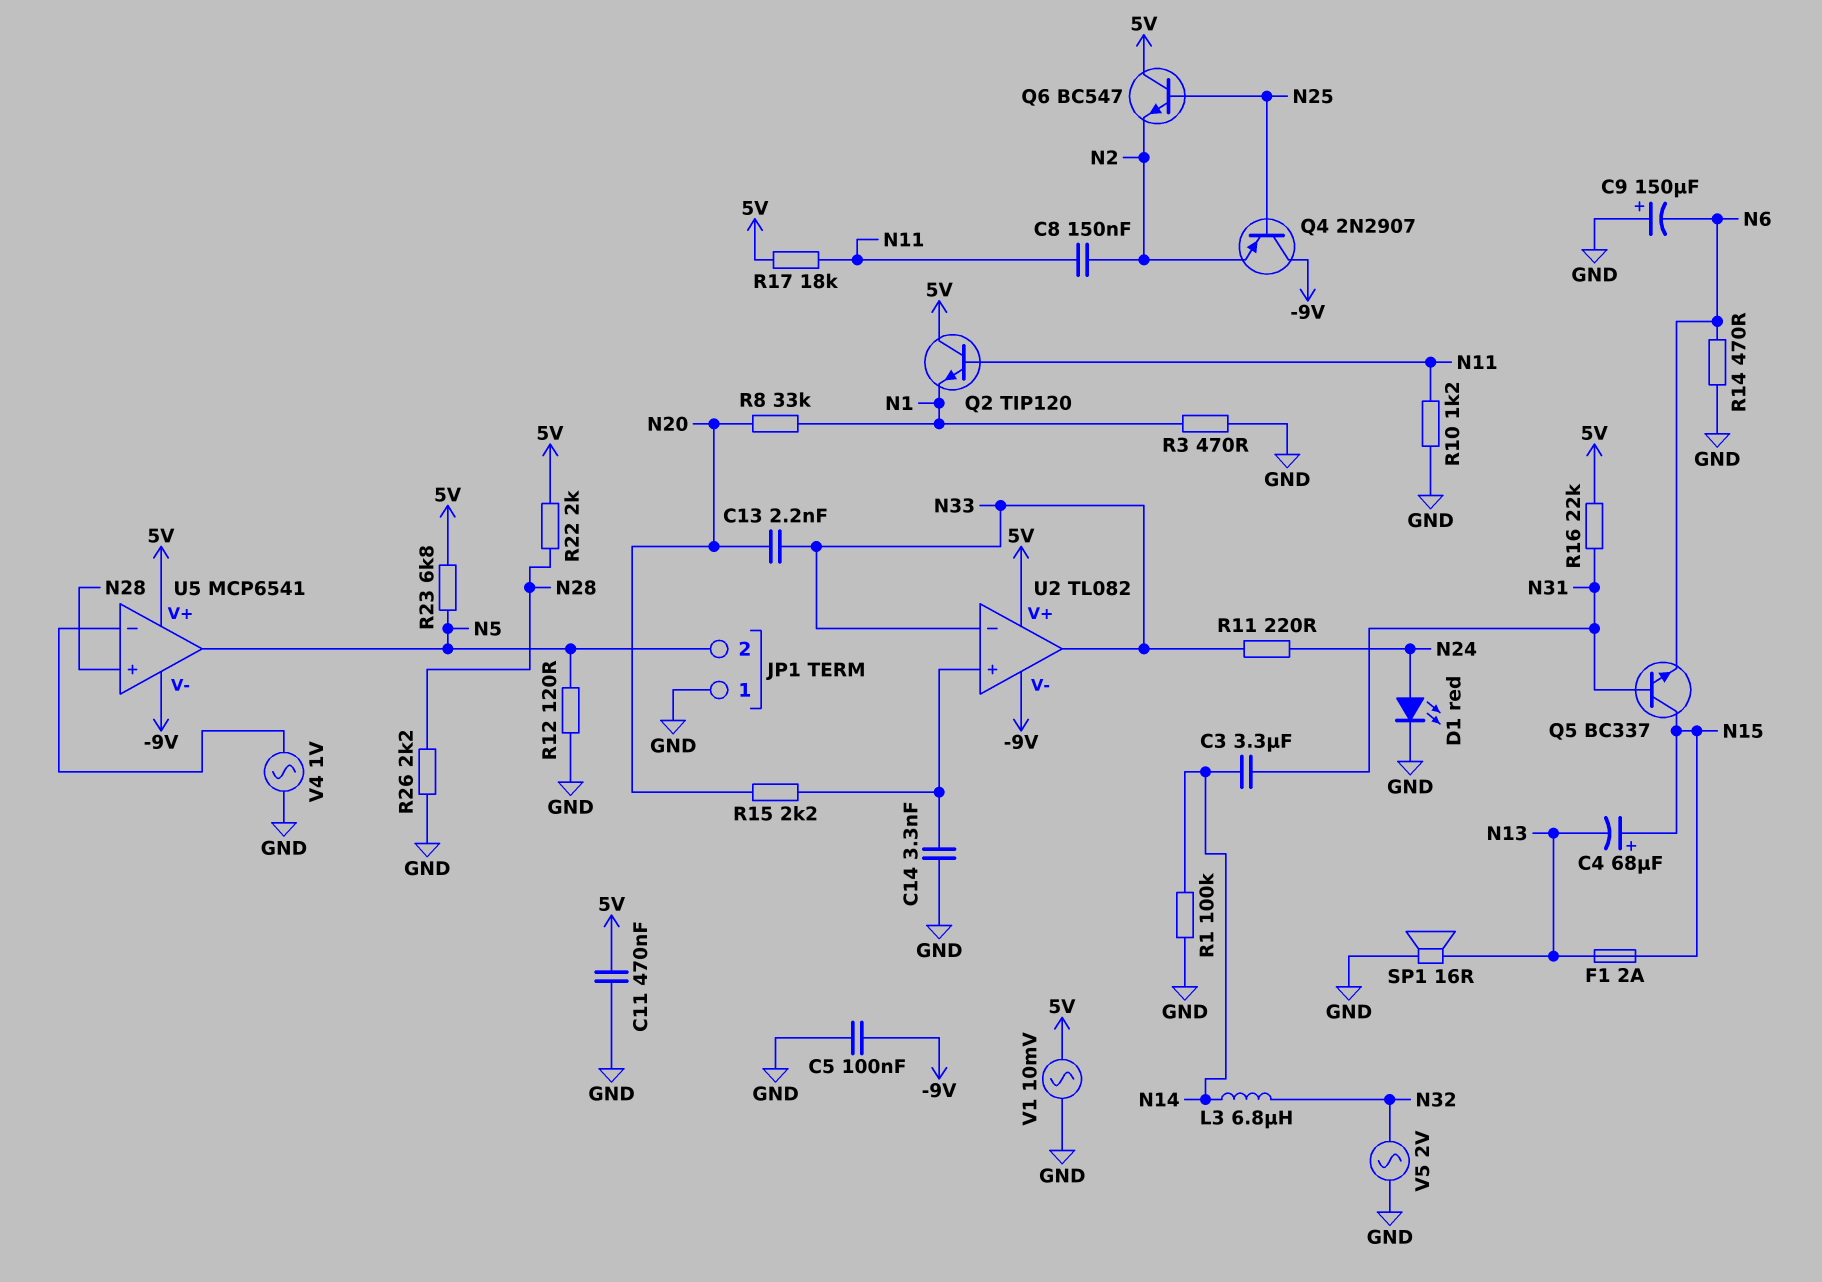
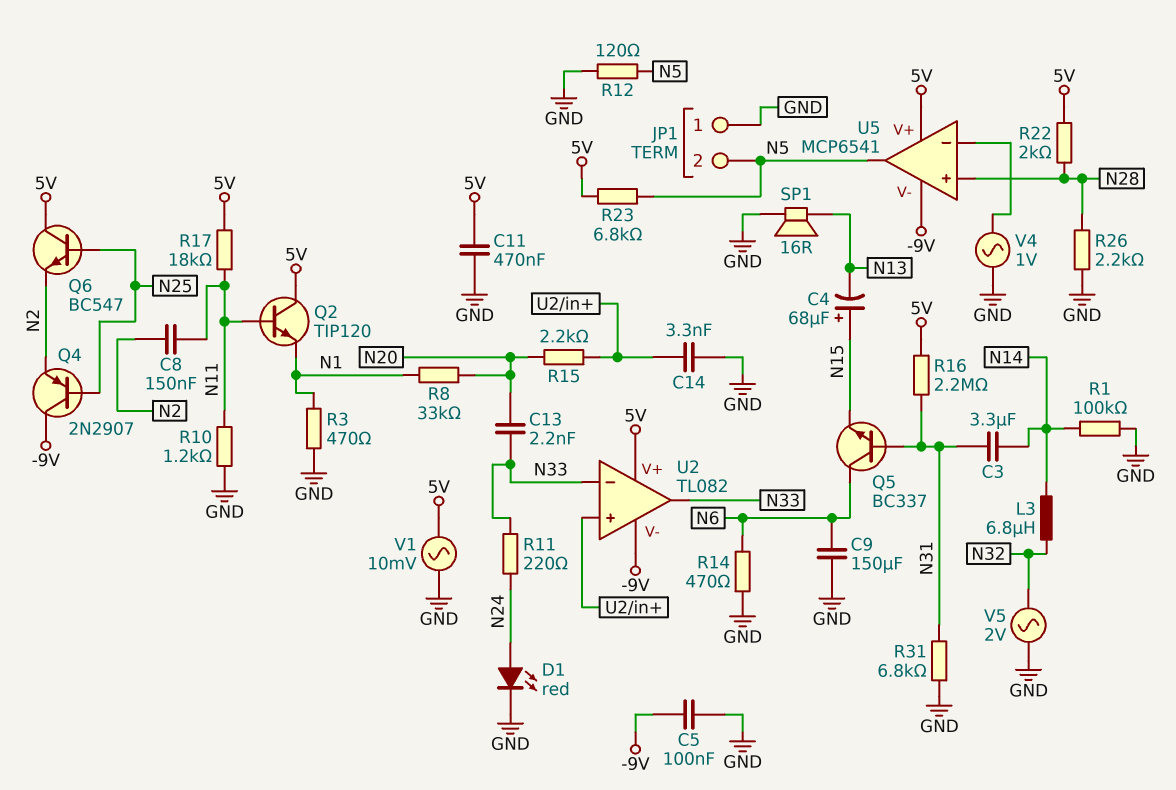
C9: 150uF (plus GND, minus N6) -> 150uF (GND, N6)
F1: 2A (N13, N15) -> none
Q5: NPN BC337 (B N31, C N15, E N6) -> NPN BC337 (B N31, C N6, E N15)
R16: 22k (5V, N31) -> 2.2M (5V, N31)
R31: none -> 6.8k (GND, N31)

